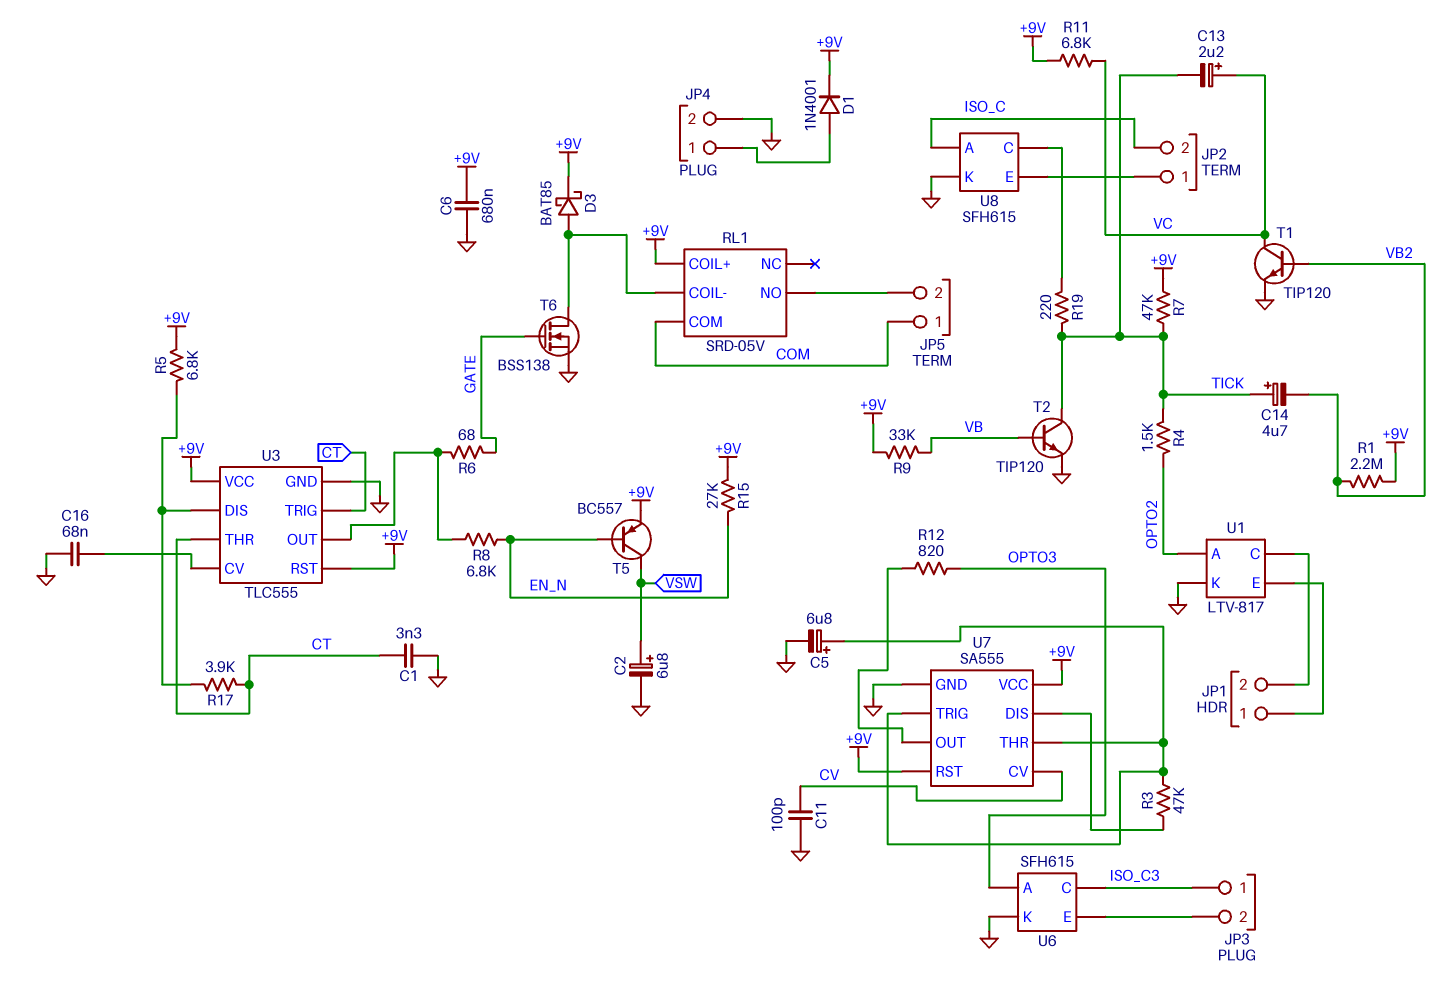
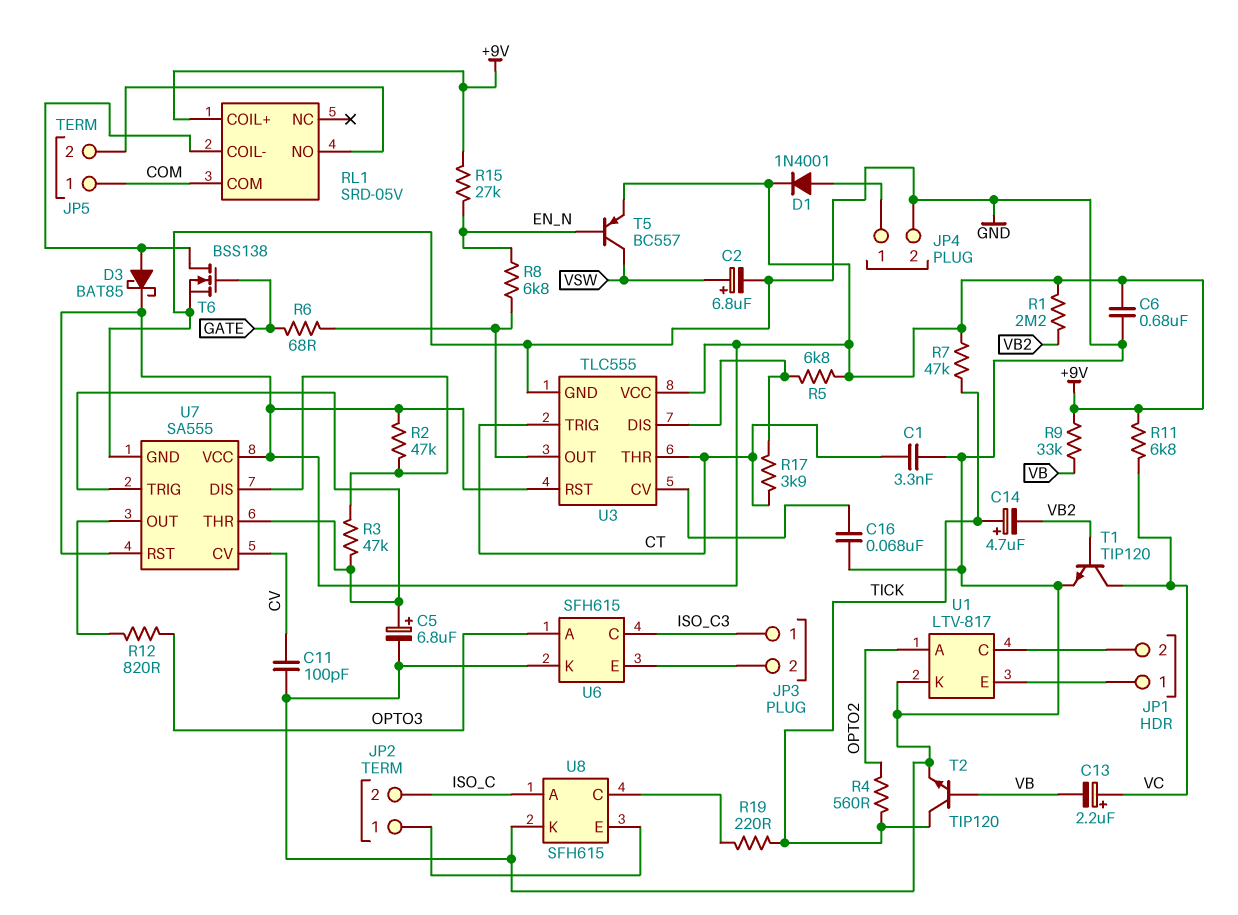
C13: 2.2uF (plus VC, minus TICK) -> 2.2uF (plus VC, minus VB)
R2: none -> 47k (+9V, U7/DIS)
R4: 1.5k (OPTO2, TICK) -> 560 (OPTO2, TICK)

